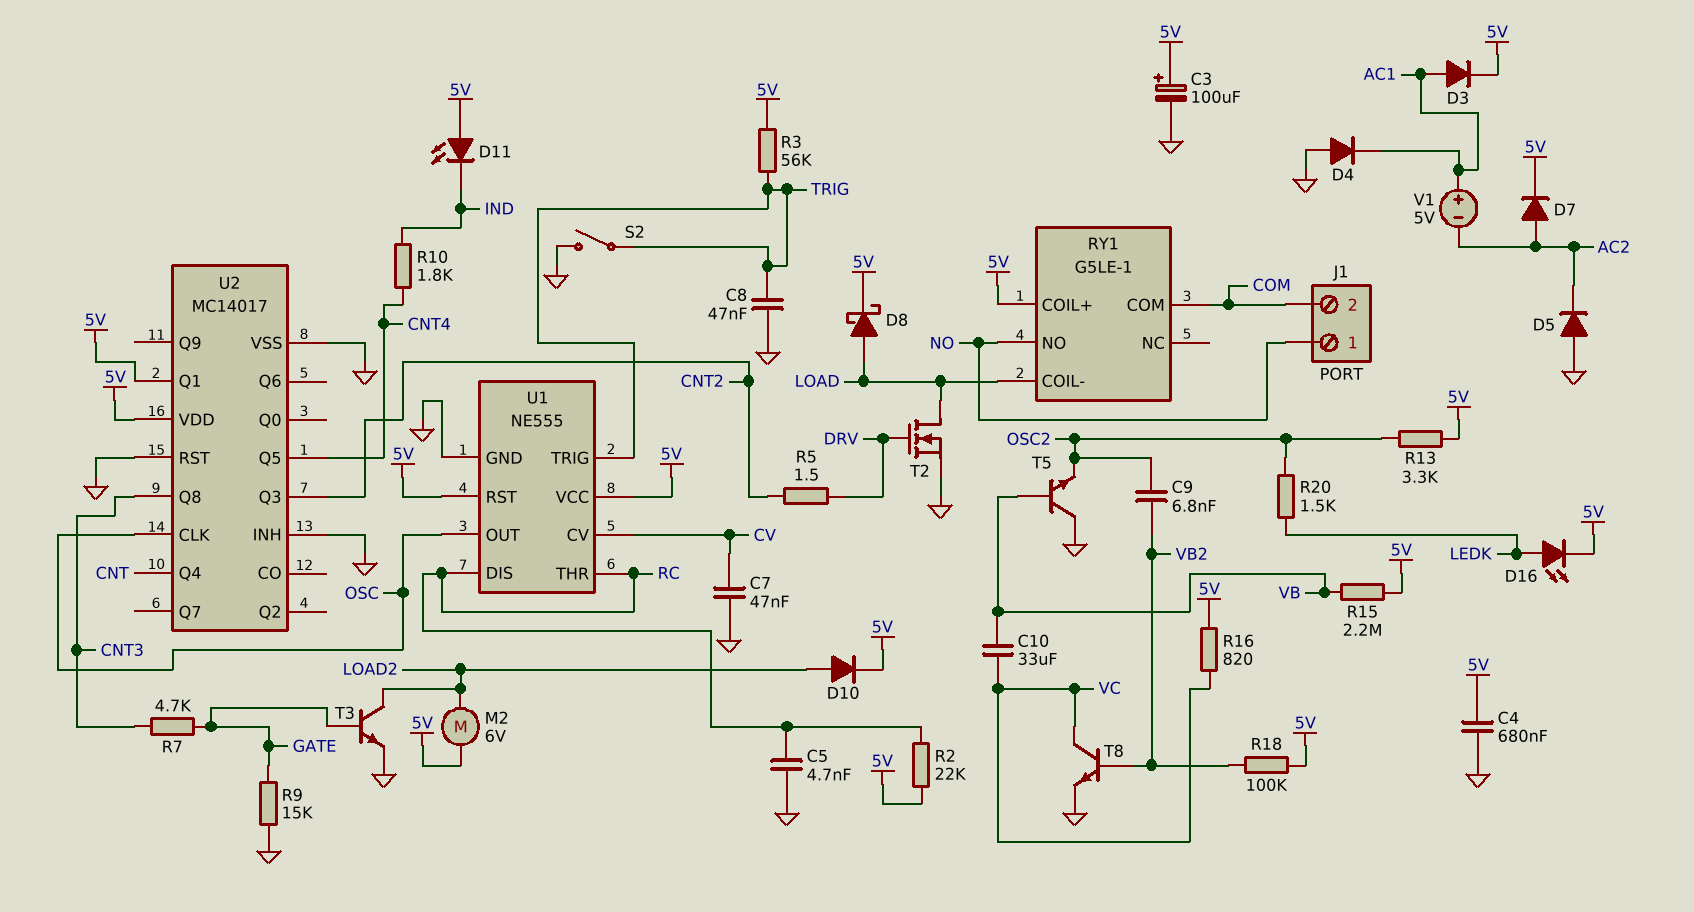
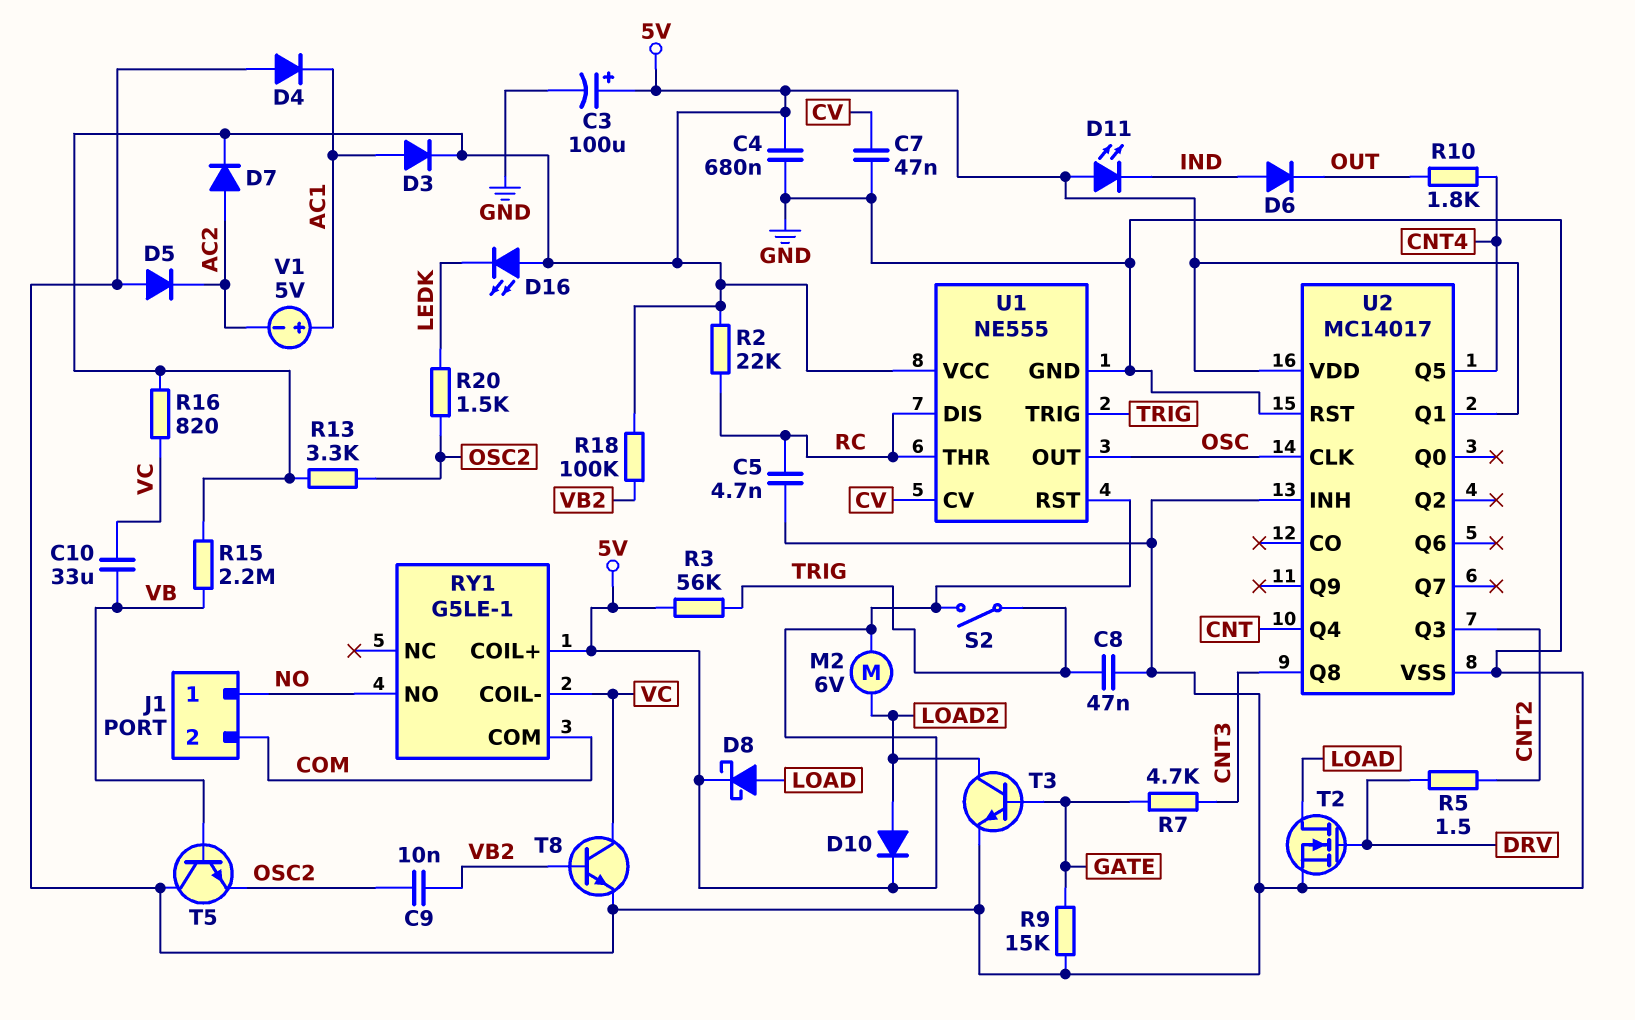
C9: 6.8nF (OSC2, VB2) -> 10nF (OSC2, VB2)
D6: none -> diode (A IND, K OUT)
D16: LED (A LEDK, K 5V) -> LED (A 5V, K LEDK)
R10: 1.8k (CNT4, IND) -> 1.8k (CNT4, OUT)
RY1 pin COIL-: LOAD -> VC
S2: switch (GND, TRIG) -> switch (5V, TRIG)

